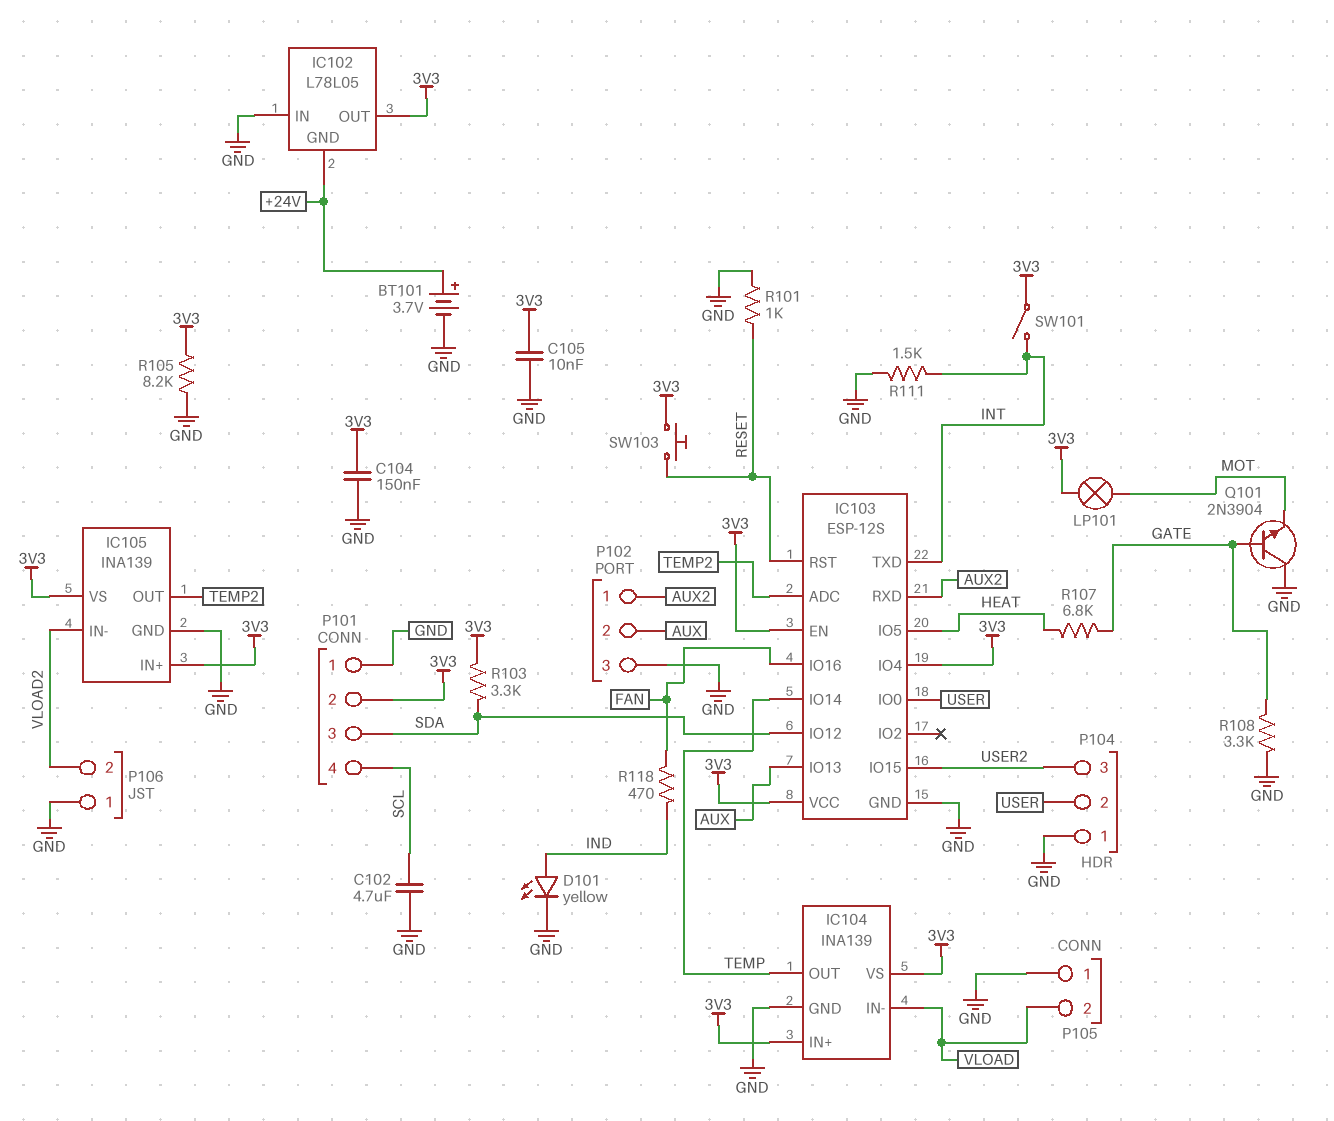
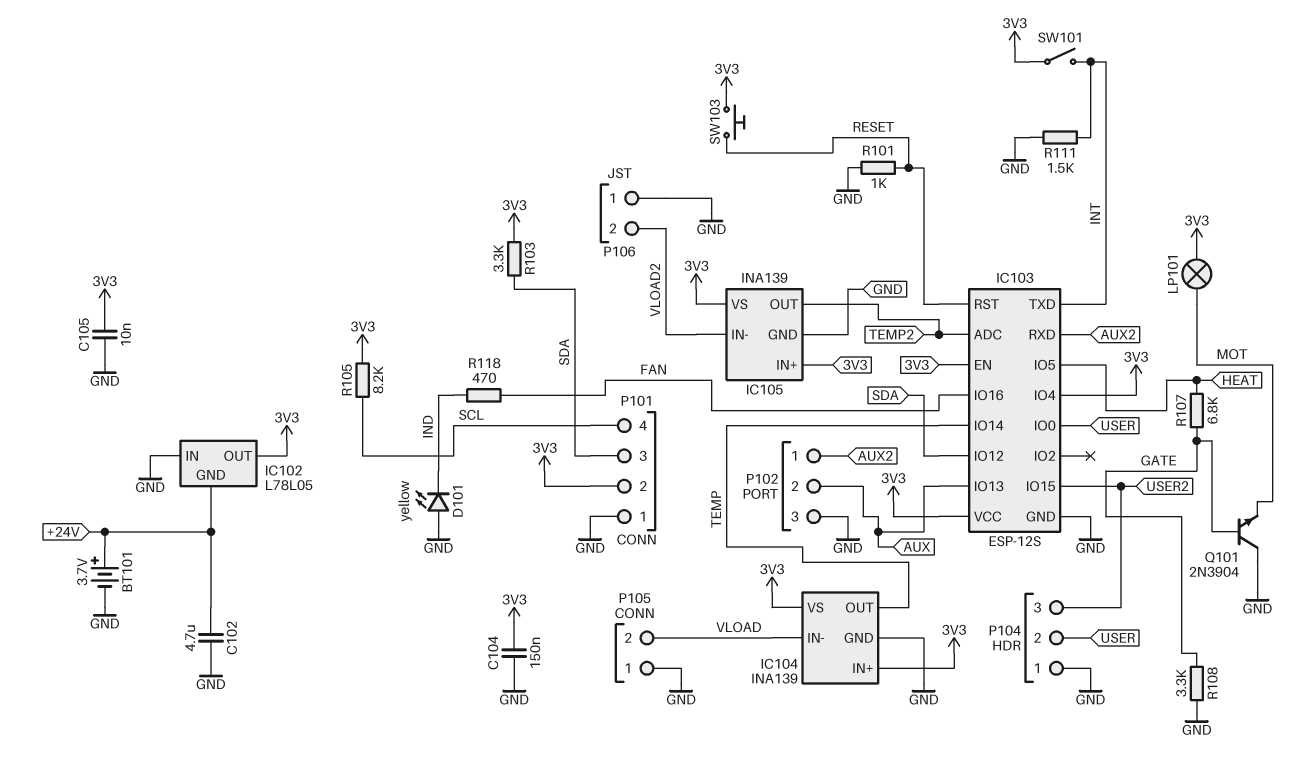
C102: 4.7uF (GND, SCL) -> 4.7uF (+24V, GND)
D101: LED yellow (A IND, K GND) -> LED yellow (A GND, K IND)
R105: 8.2k (3V3, GND) -> 8.2k (3V3, SCL)

